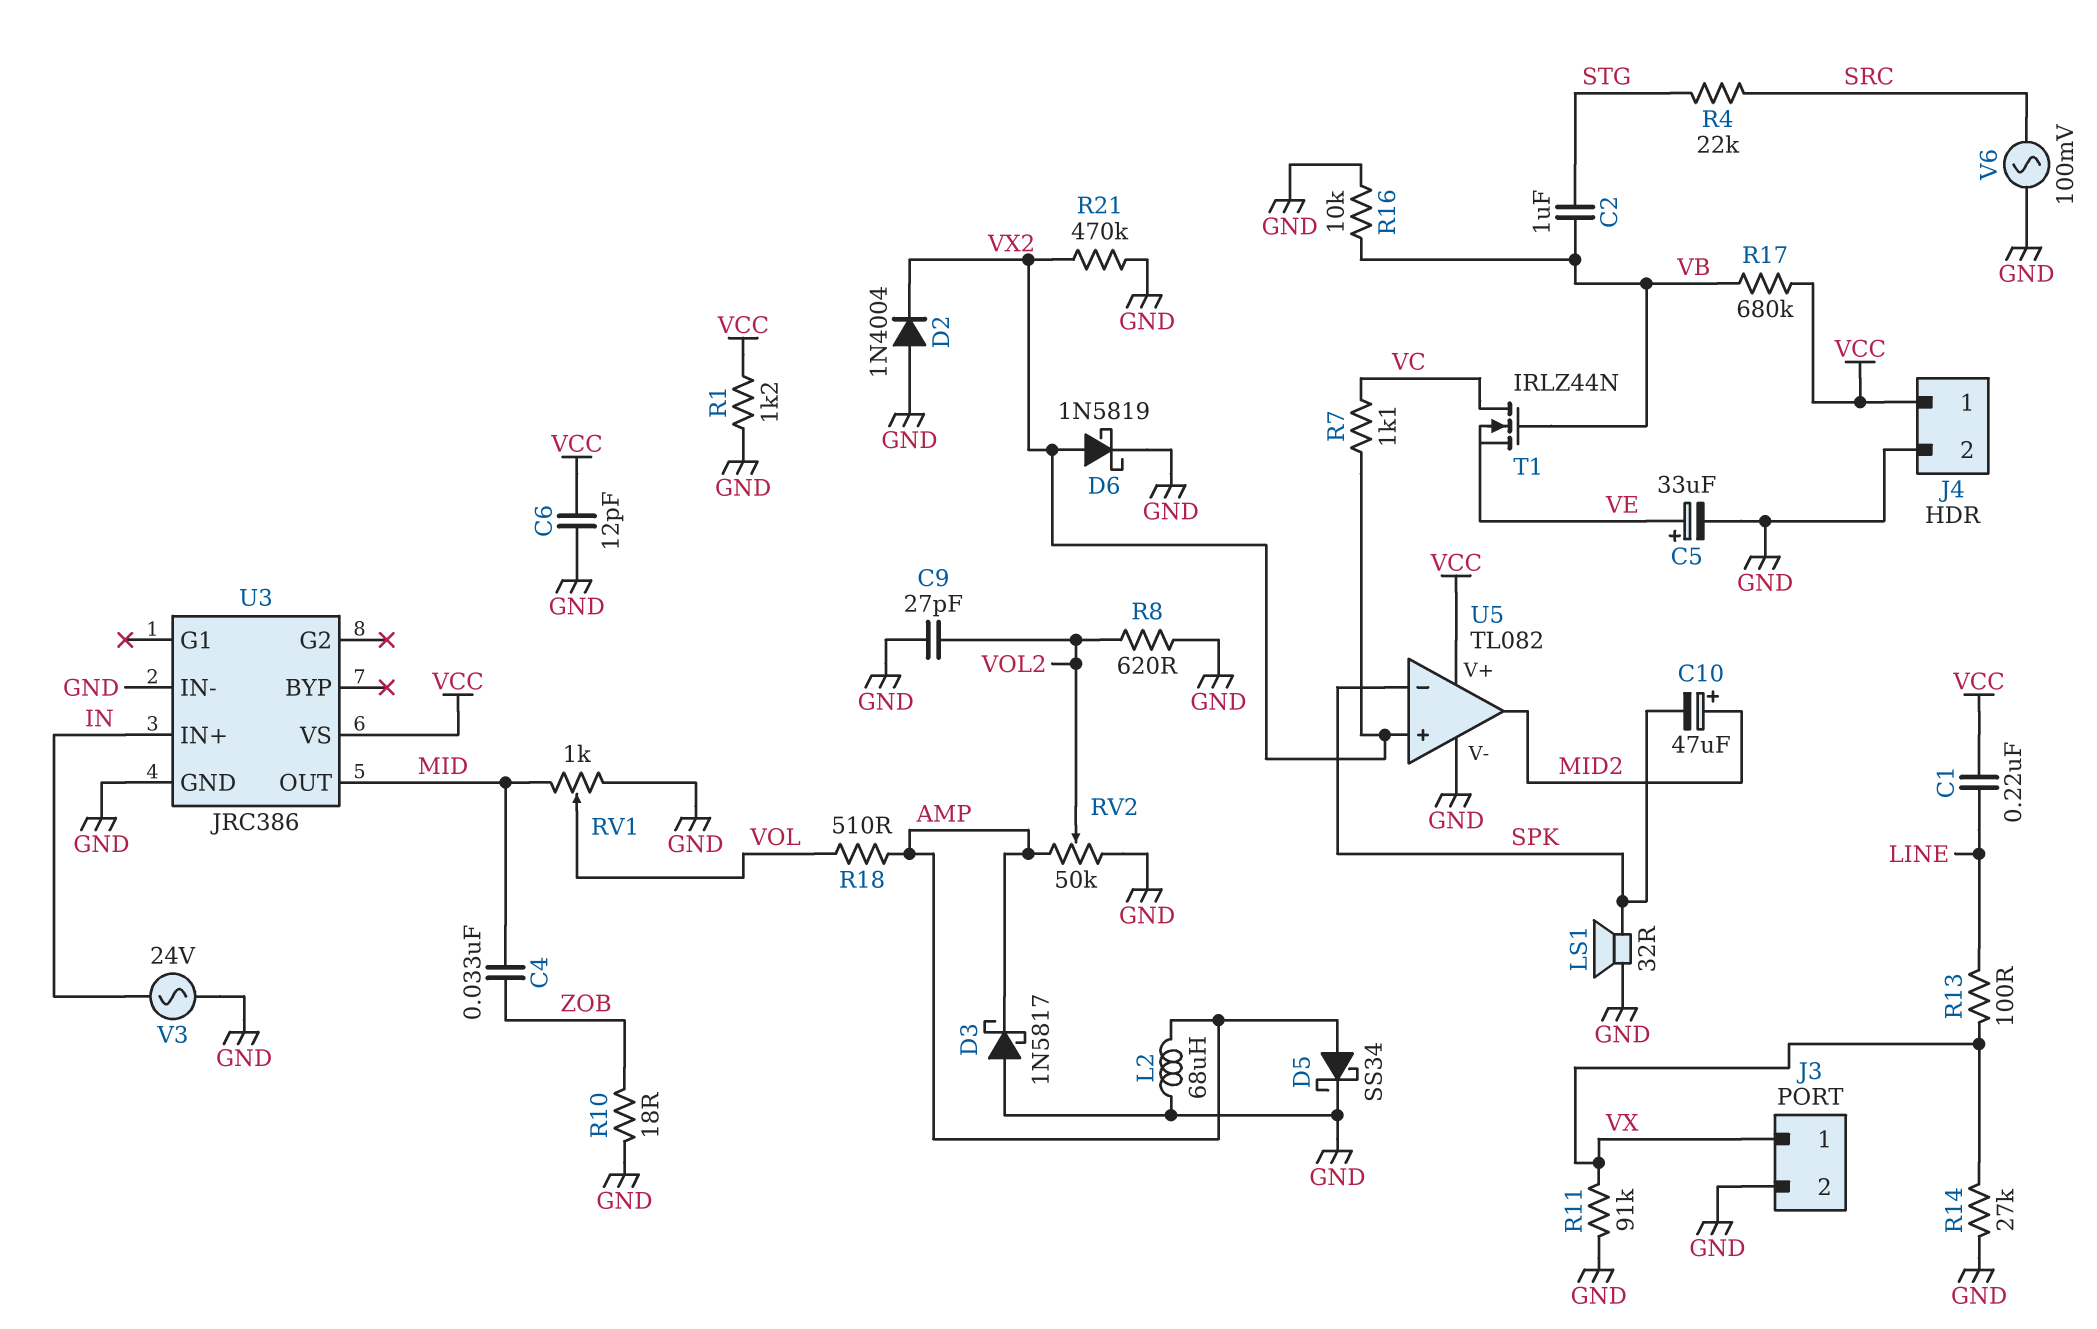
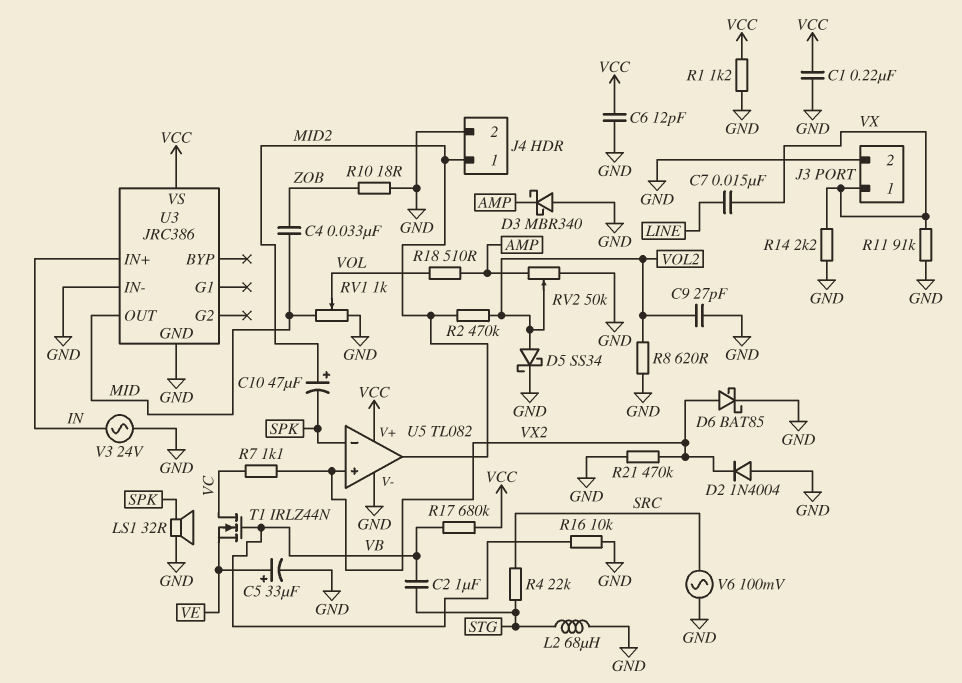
C1: 220nF (LINE, VCC) -> 220nF (GND, VCC)
C7: none -> 15nF (LINE, VX)
D3: schottky 1N5817 (A GND, K AMP) -> schottky MBR340 (A GND, K AMP)
D5: schottky SS34 (A AMP, K GND) -> schottky SS34 (A VOL2, K GND)
D6: schottky 1N5819 (A VX2, K GND) -> schottky BAT85 (A VX2, K GND)
J4 pin 1: VCC -> MID2
L2: 68uH (AMP, GND) -> 68uH (GND, STG)
R2: none -> 470k (MID2, VOL2)
R13: 100 (LINE, VX) -> none
R14: 27k (GND, VX) -> 2.2k (GND, VX)

